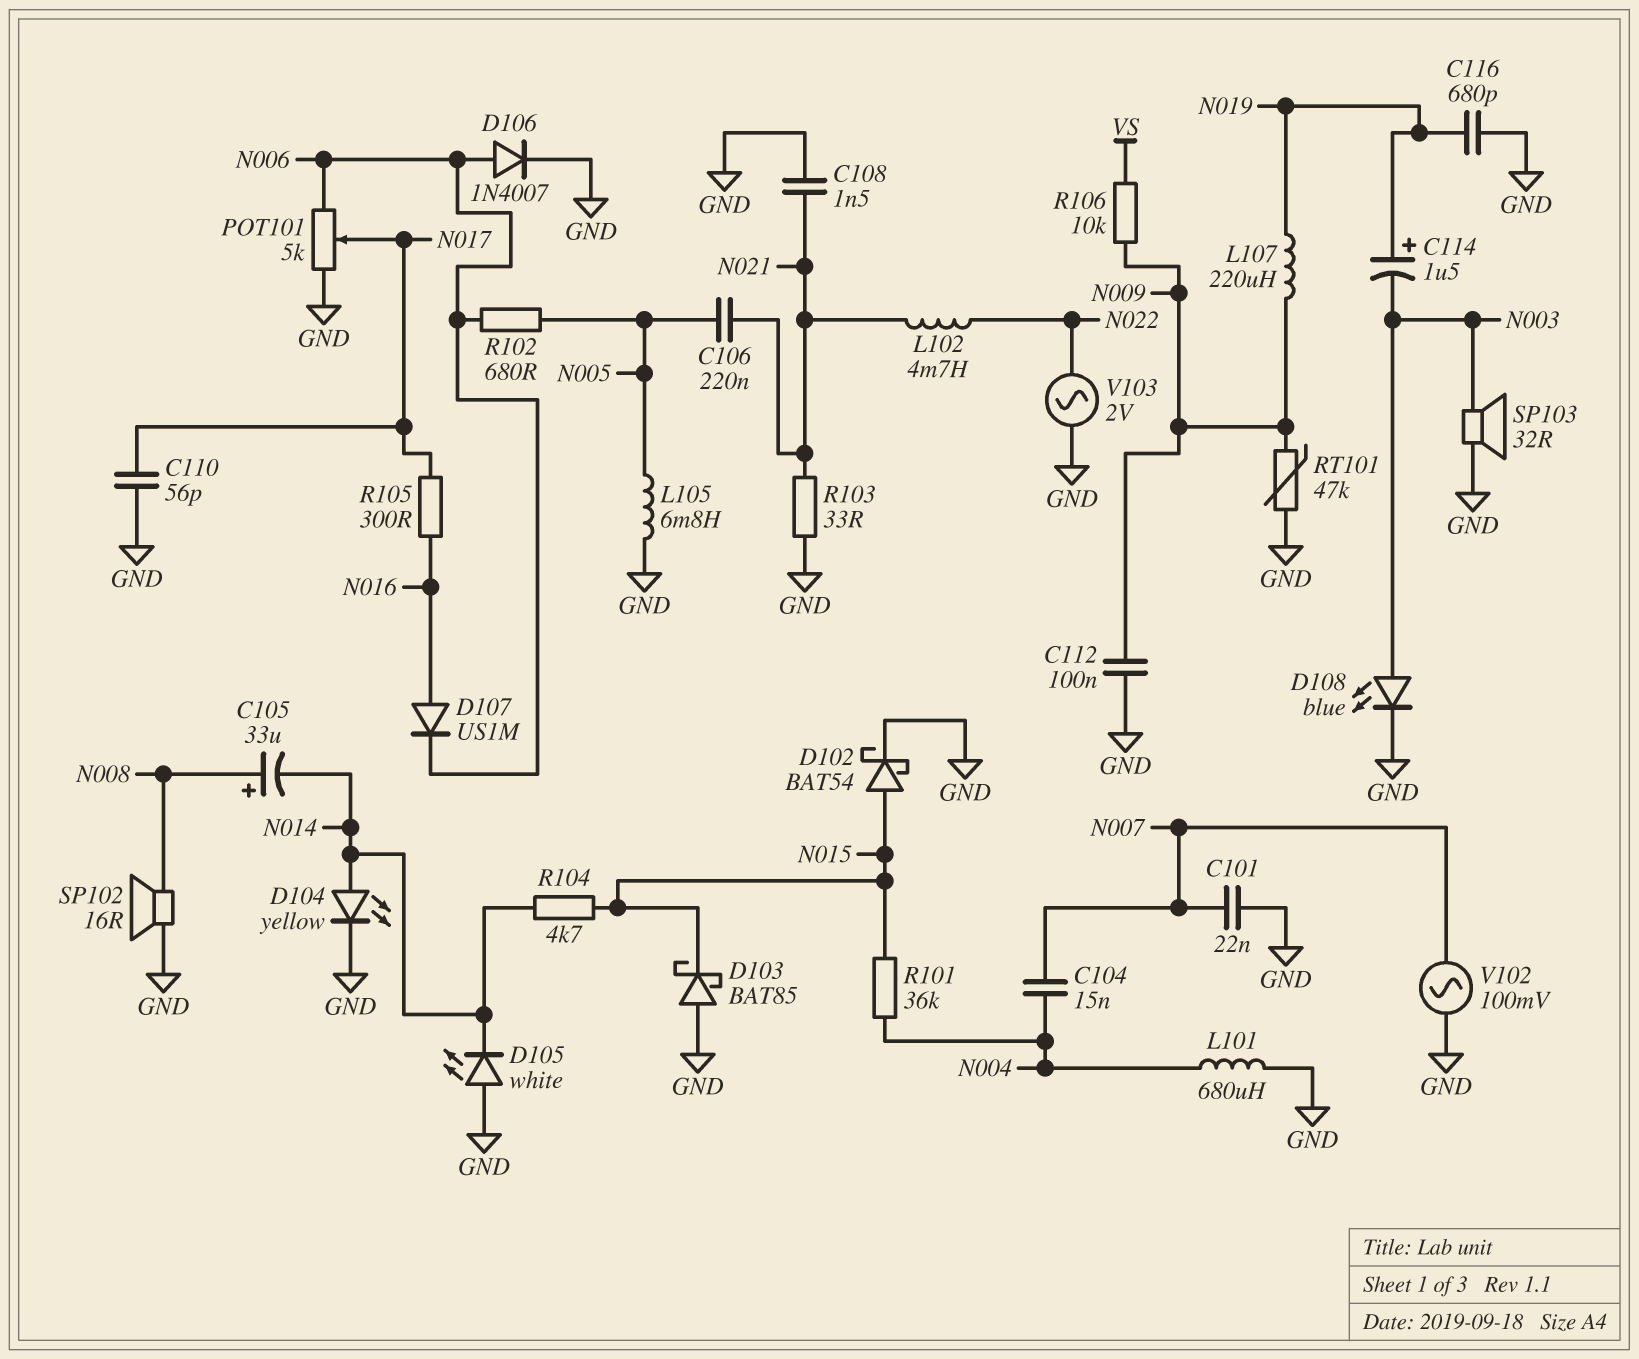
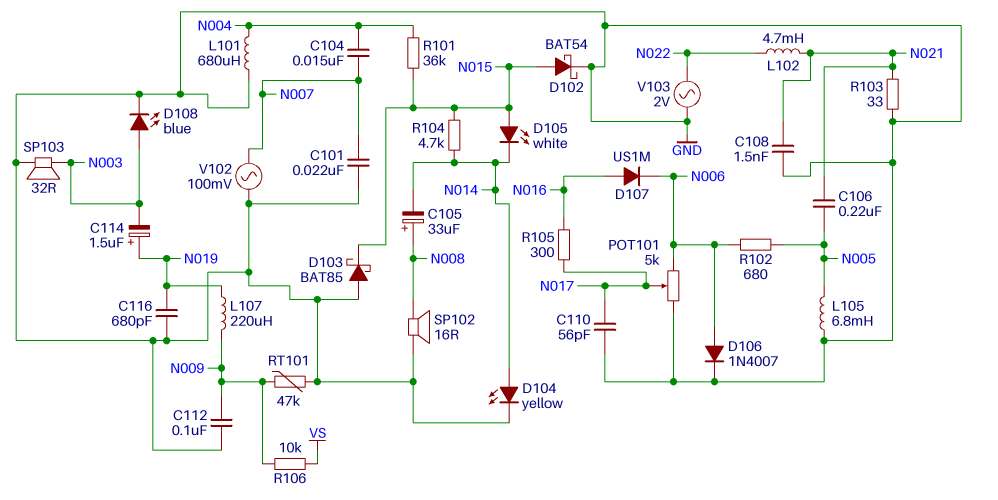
D105: LED white (A GND, K N014) -> LED white (A N015, K N014)

